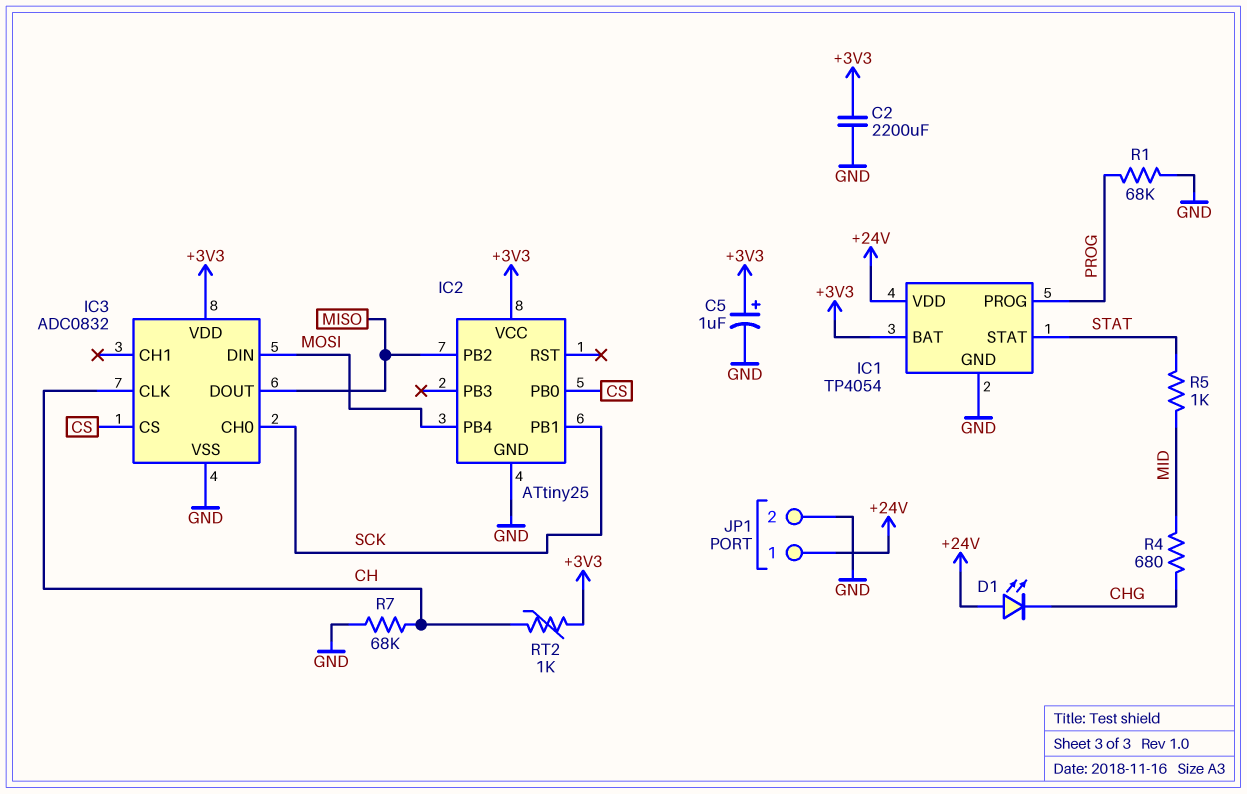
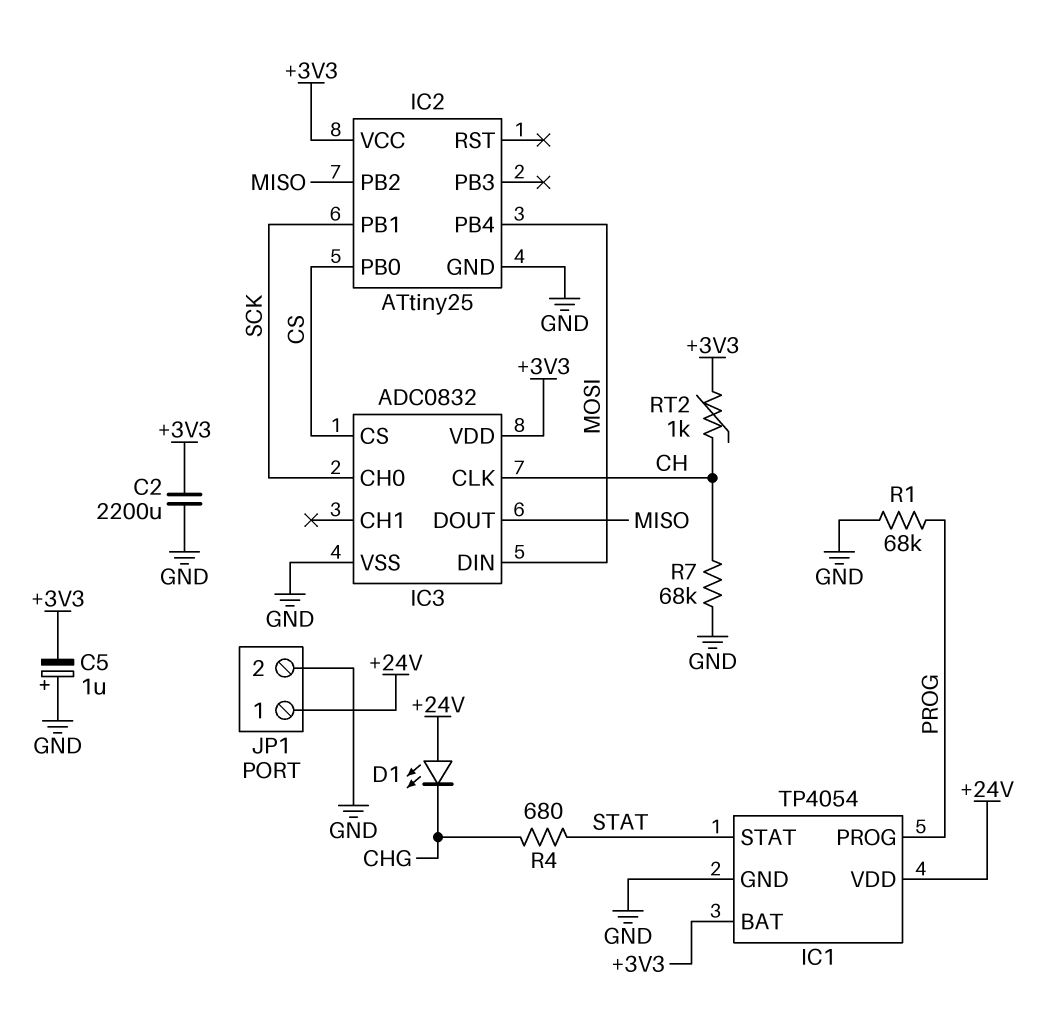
C5: 1uF (plus +3V3, minus GND) -> 1uF (plus GND, minus +3V3)
R4: 680 (CHG, MID) -> 680 (CHG, STAT)
R5: 1k (MID, STAT) -> none

